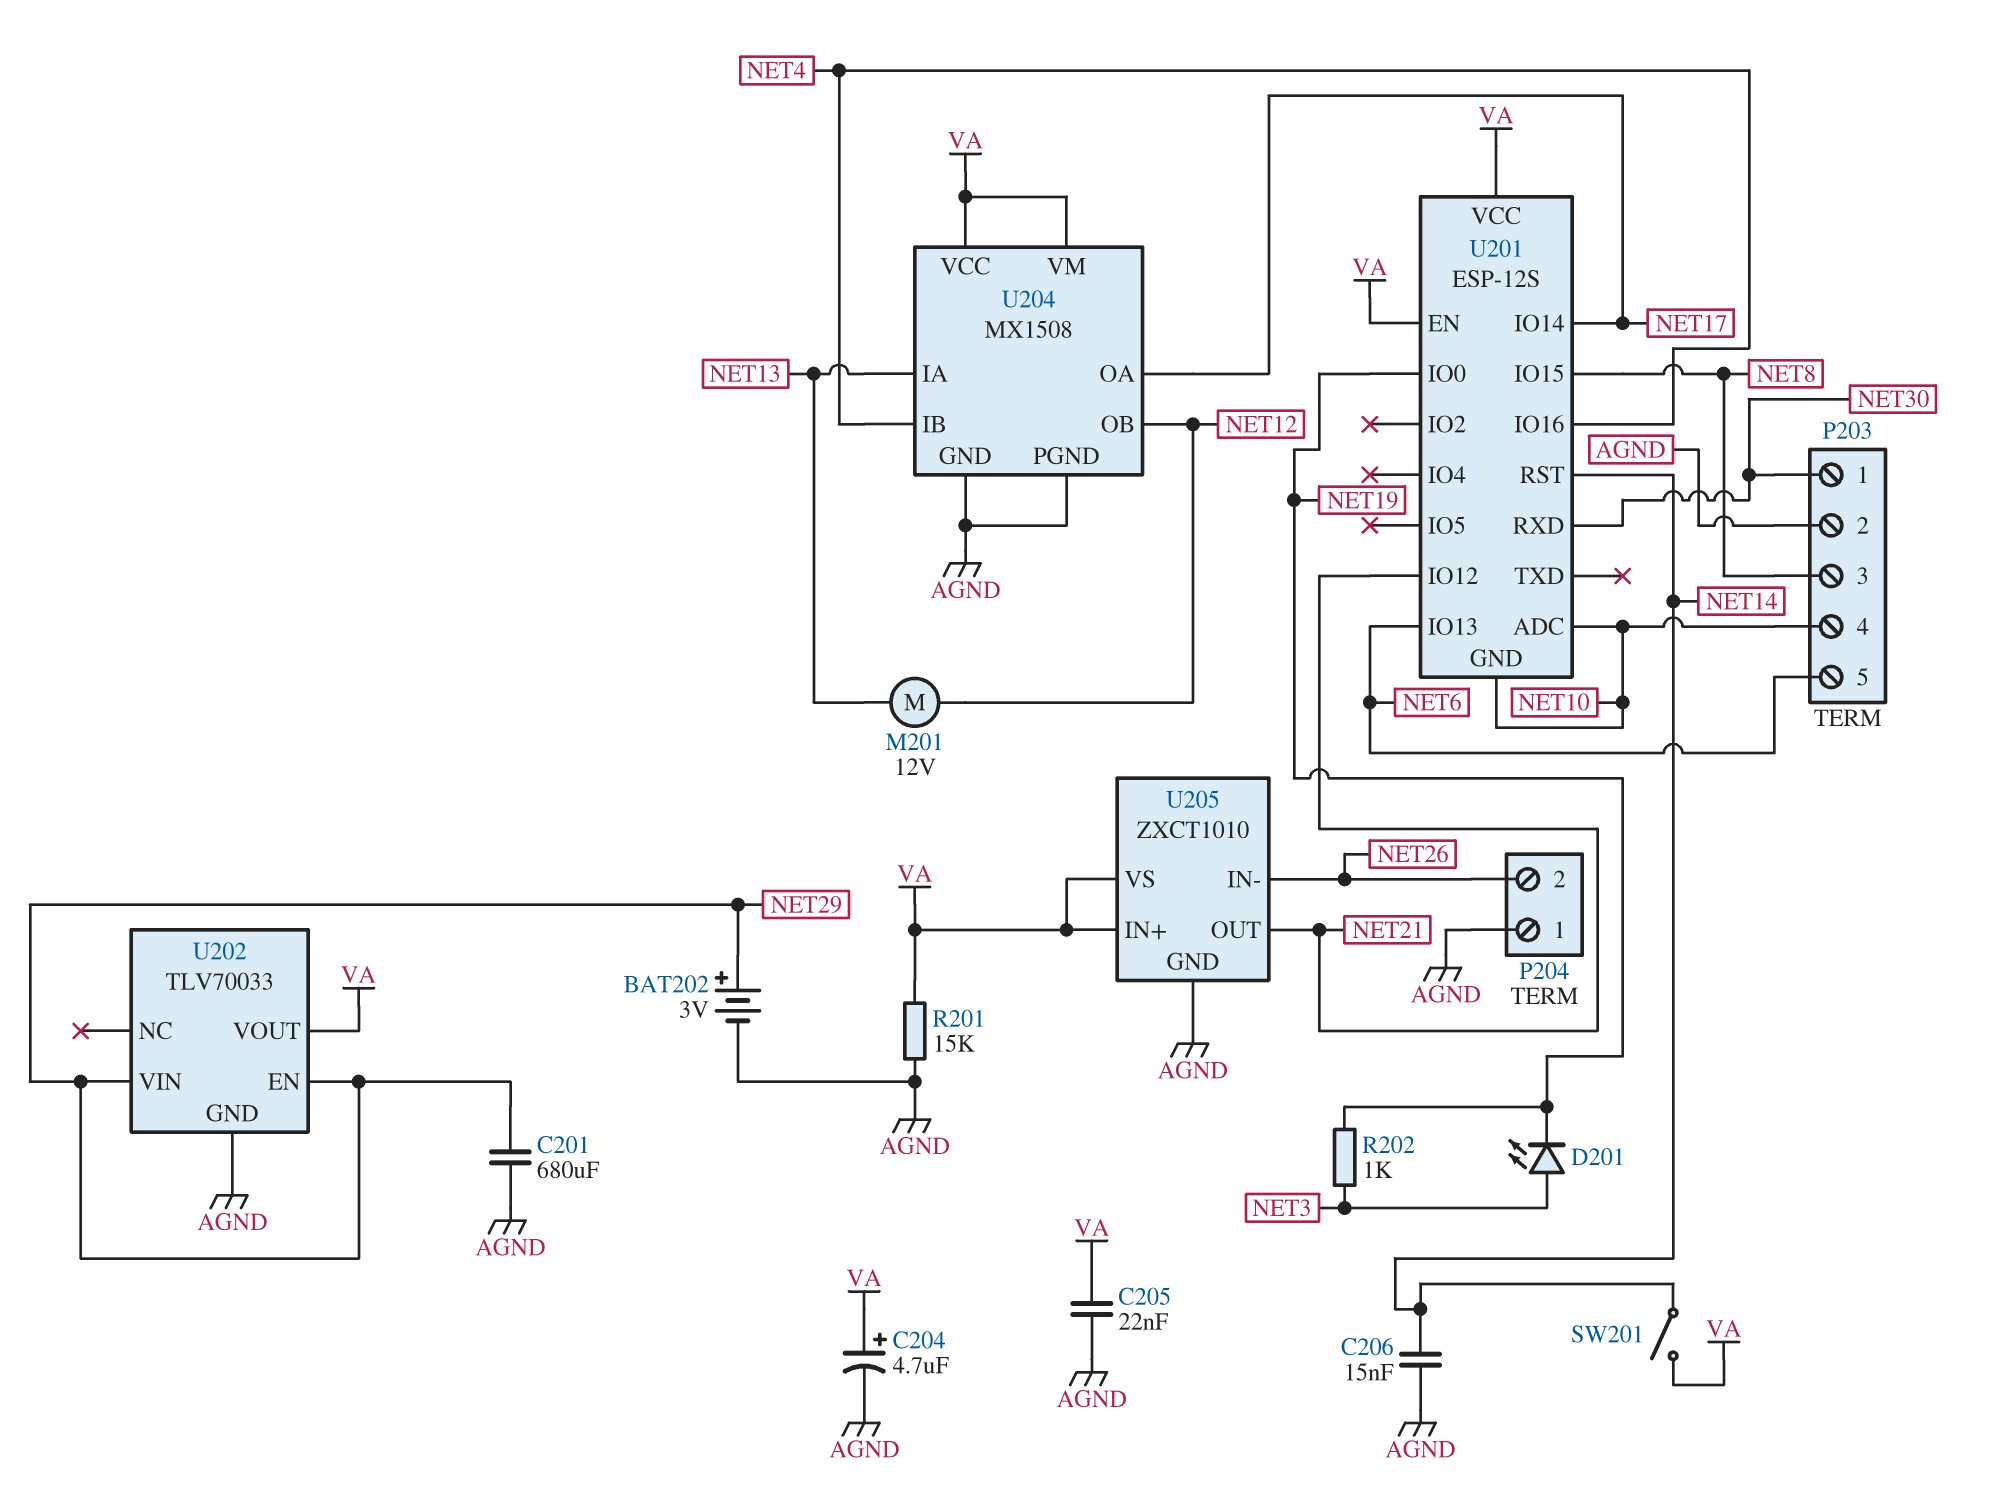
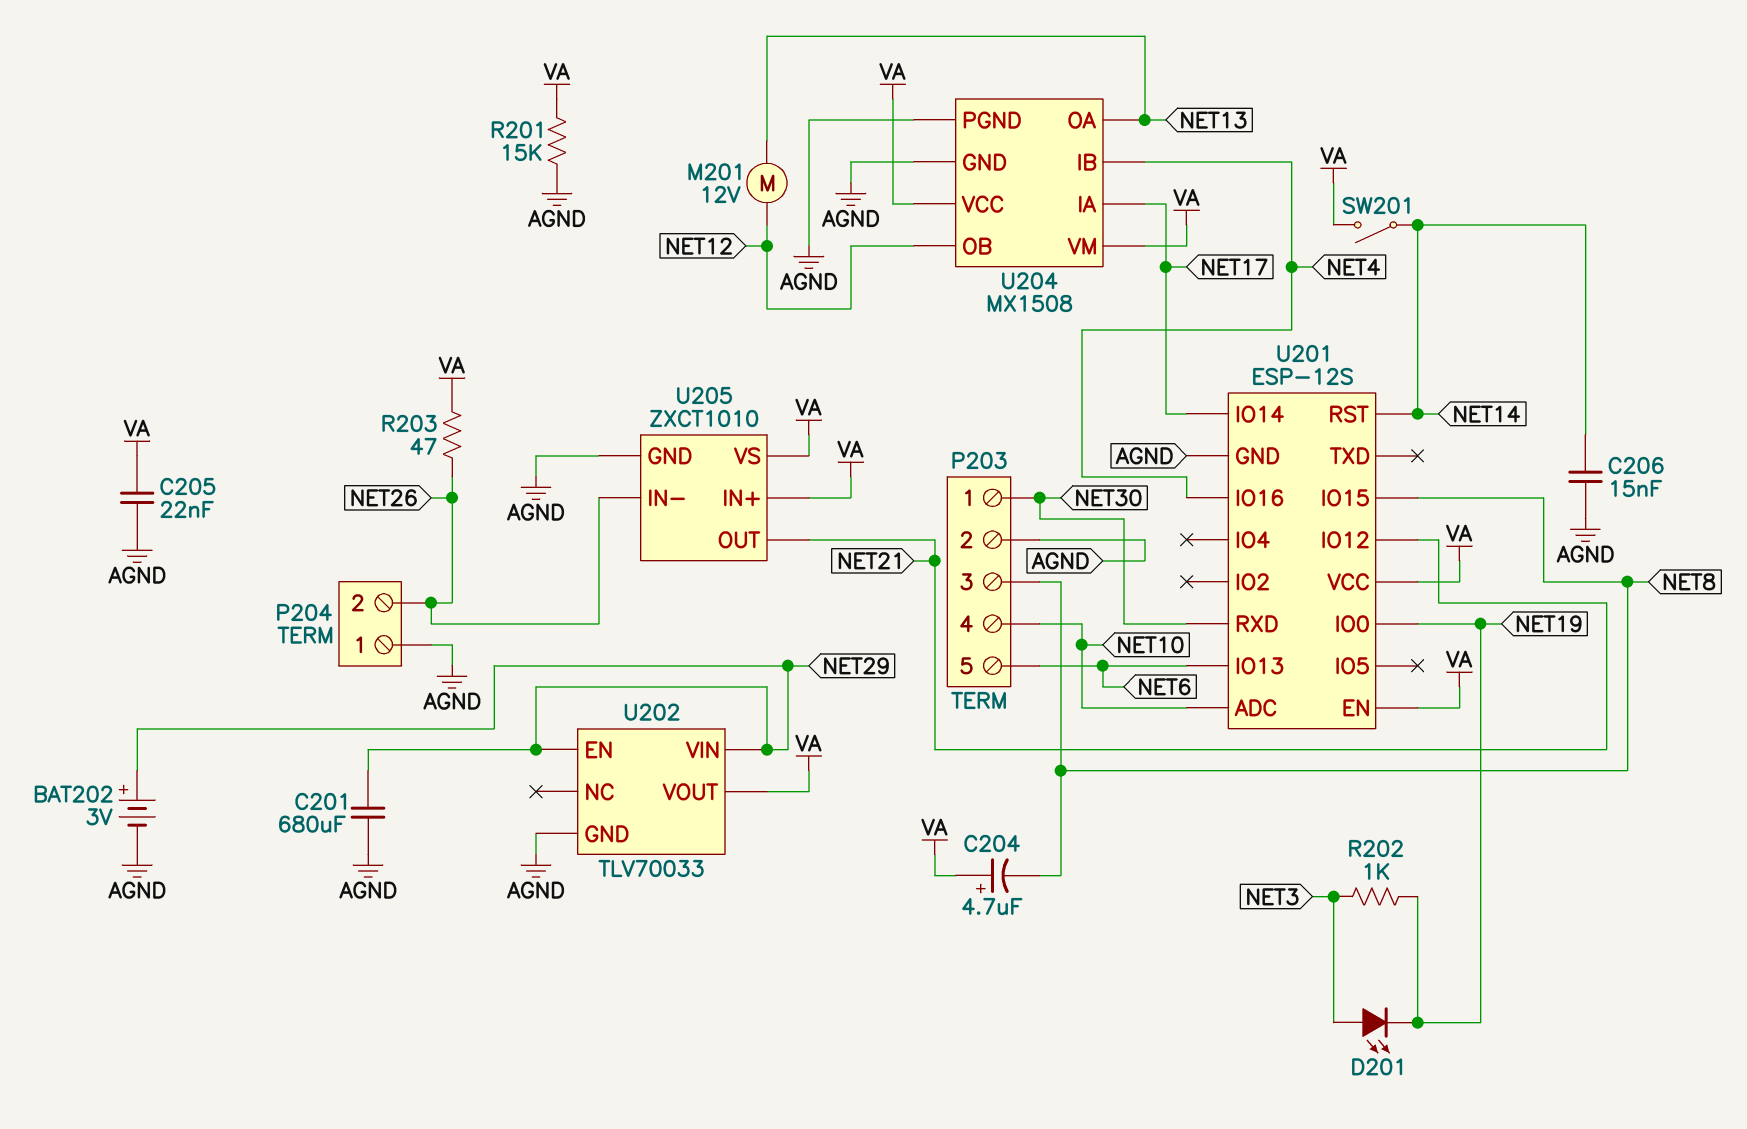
C204: 4.7uF (plus VA, minus AGND) -> 4.7uF (plus VA, minus NET8)
R203: none -> 47 (NET26, VA)
U201 pin GND: NET10 -> AGND
U204 pin IA: NET13 -> NET17
U204 pin OA: NET17 -> NET13

